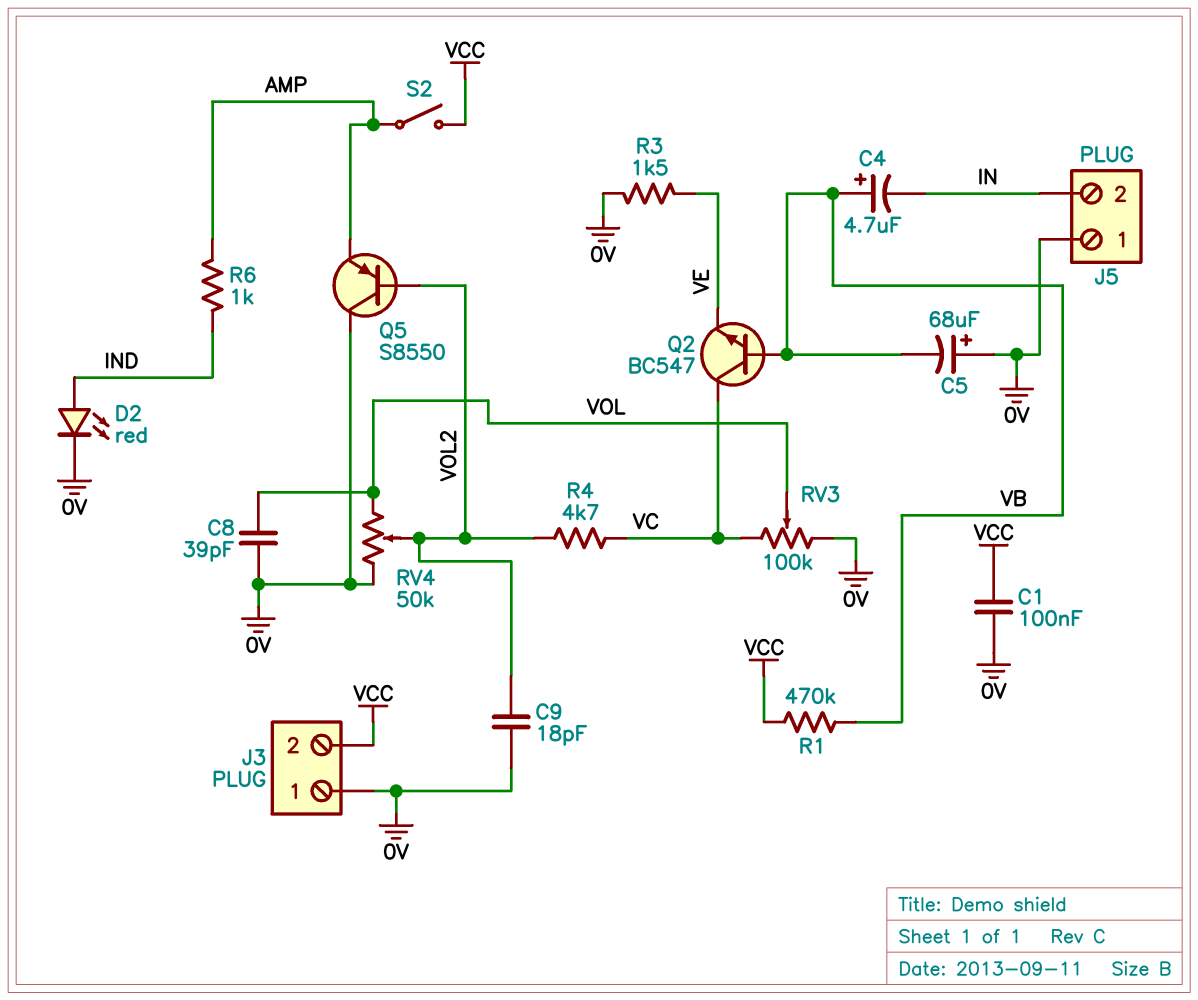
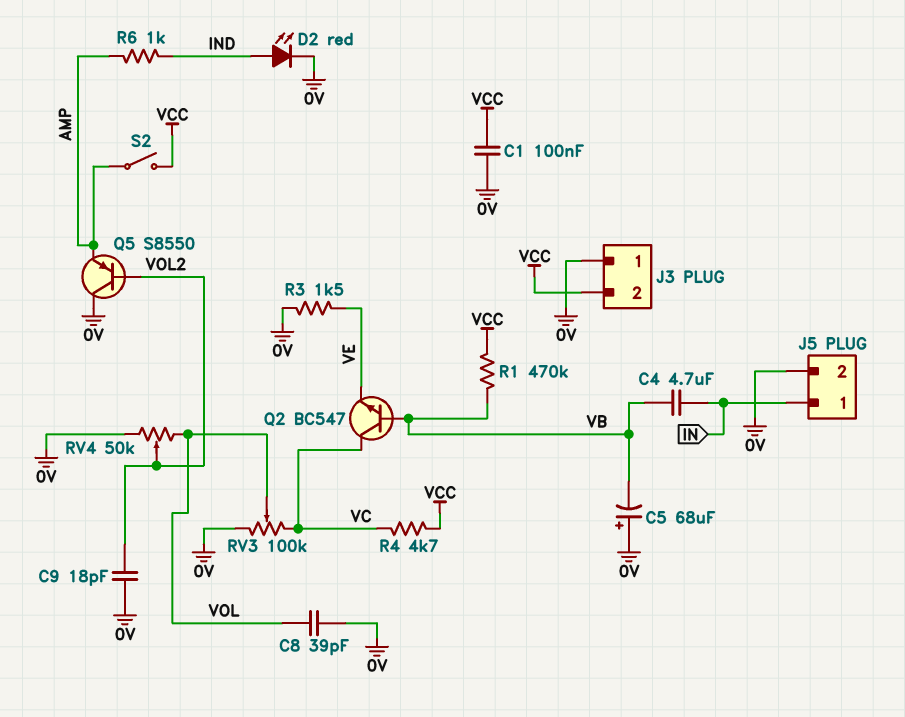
C4: 4.7uF (plus VB, minus IN) -> 4.7uF (IN, VB)
J5 pin 1: 0V -> IN
J5 pin 2: IN -> 0V
R4: 4.7k (VC, VOL2) -> 4.7k (VC, VCC)

